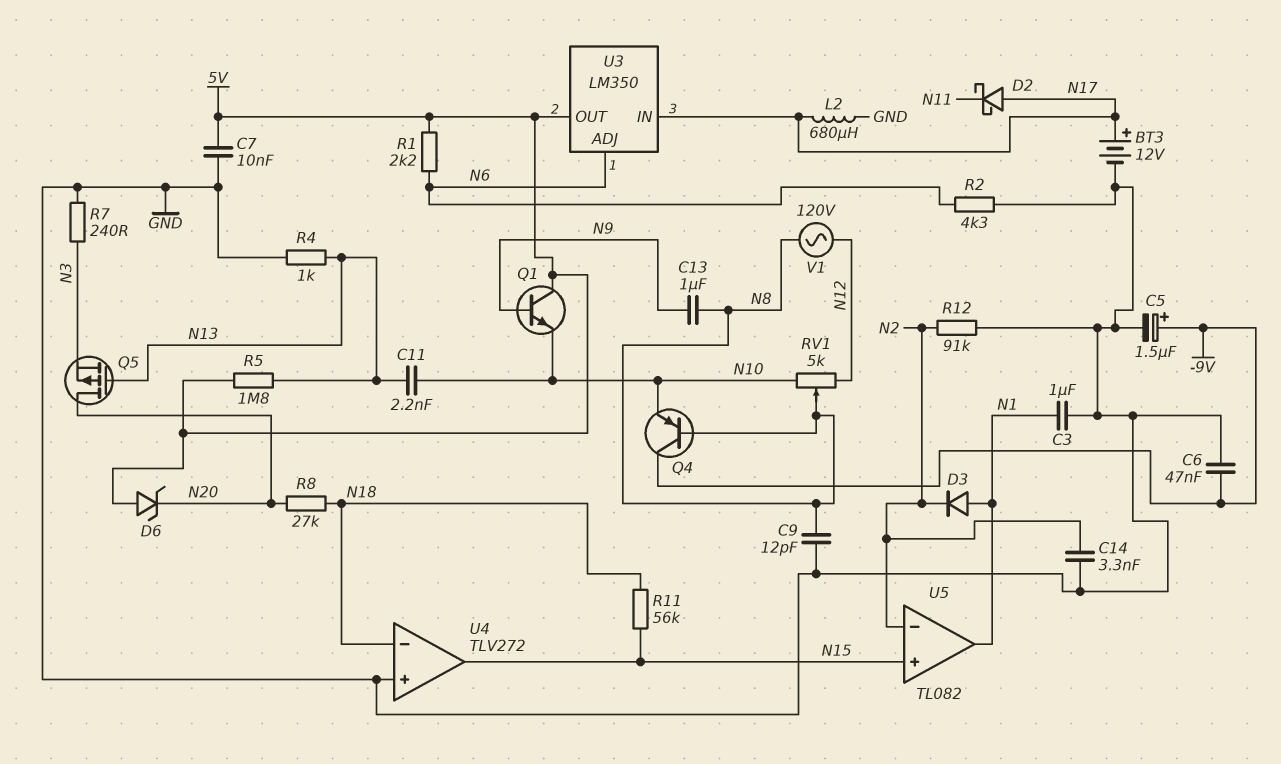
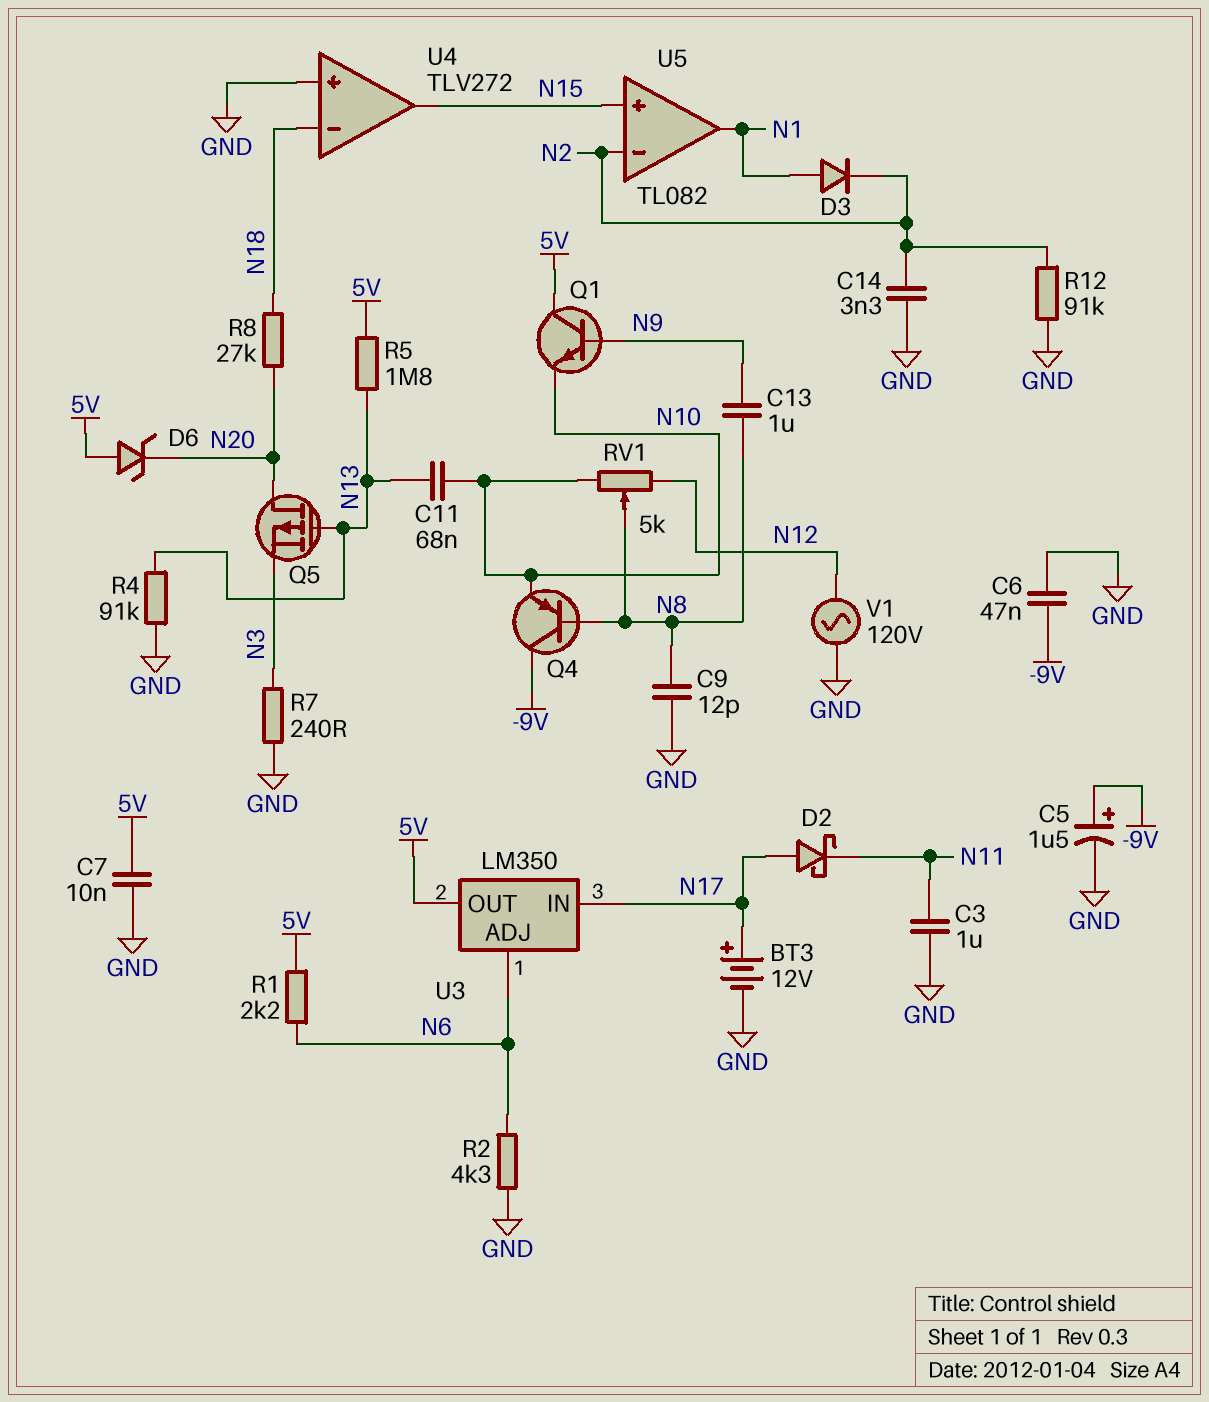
C3: 1uF (GND, N1) -> 1uF (GND, N11)
C11: 2.2nF (N10, N13) -> 68nF (N10, N13)
L2: 680uH (GND, N17) -> none
R4: 1k (GND, N13) -> 91k (GND, N13)
R11: 56k (N15, N18) -> none
V1: AC 120V (N8, N12) -> AC 120V (GND, N12)

